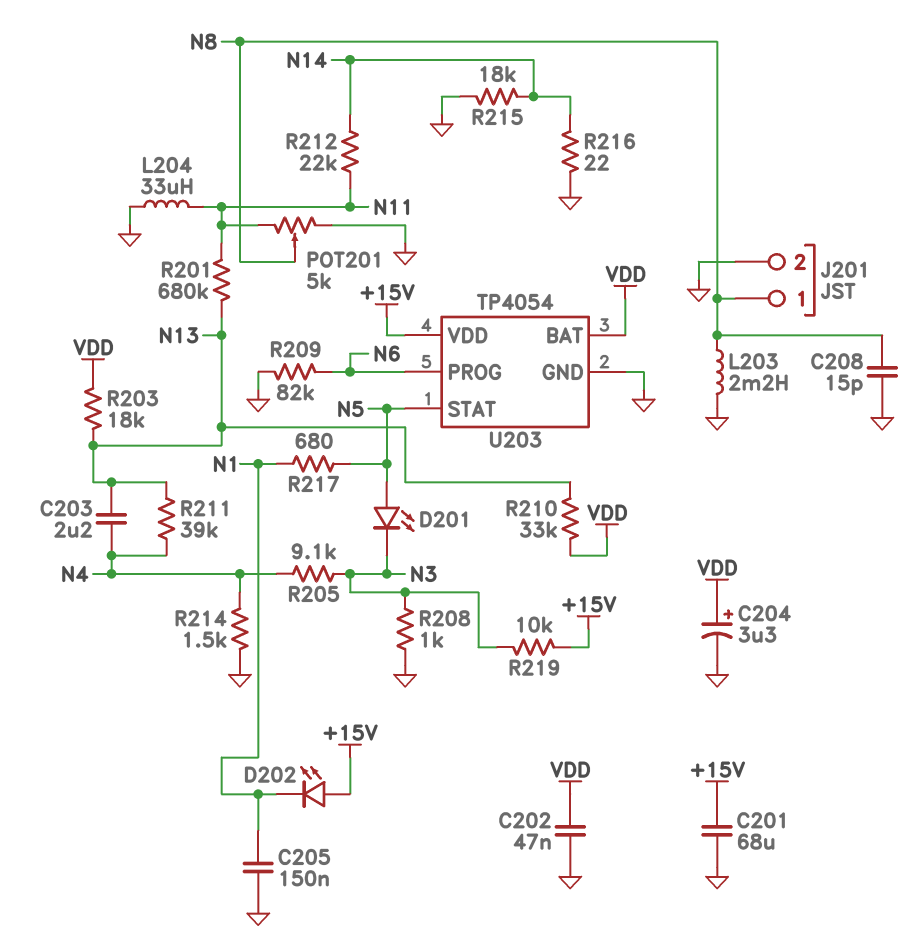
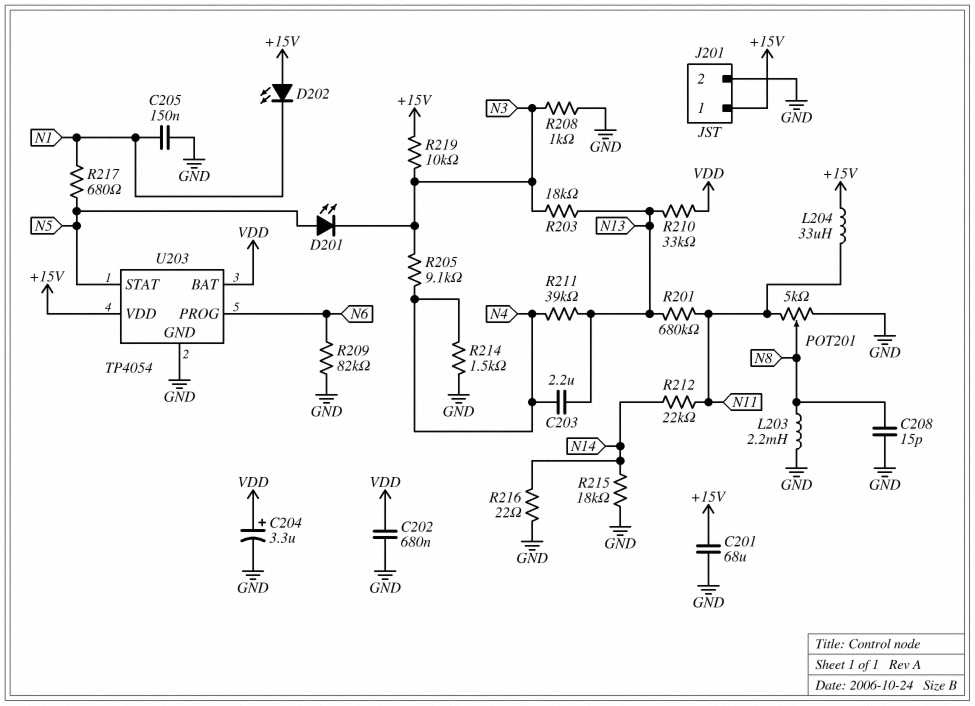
C202: 47nF (GND, VDD) -> 680nF (GND, VDD)
J201 pin 1: N8 -> +15V
L204: 33uH (GND, N11) -> 33uH (+15V, N11)
R203: 18k (N13, VDD) -> 18k (N3, N13)

